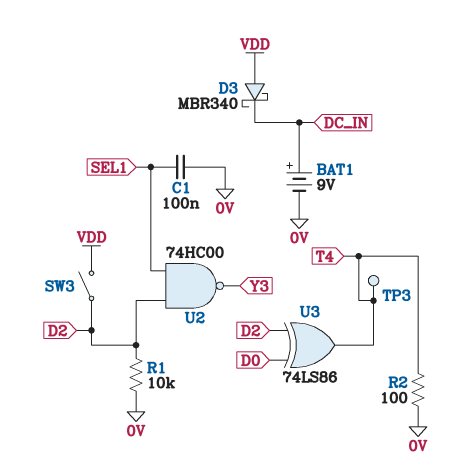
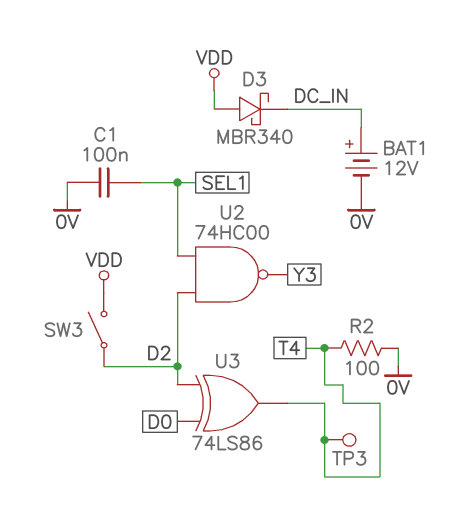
BAT1: 9V (plus DC_IN, minus 0V) -> 12V (plus DC_IN, minus 0V)
R1: 10k (0V, D2) -> none

